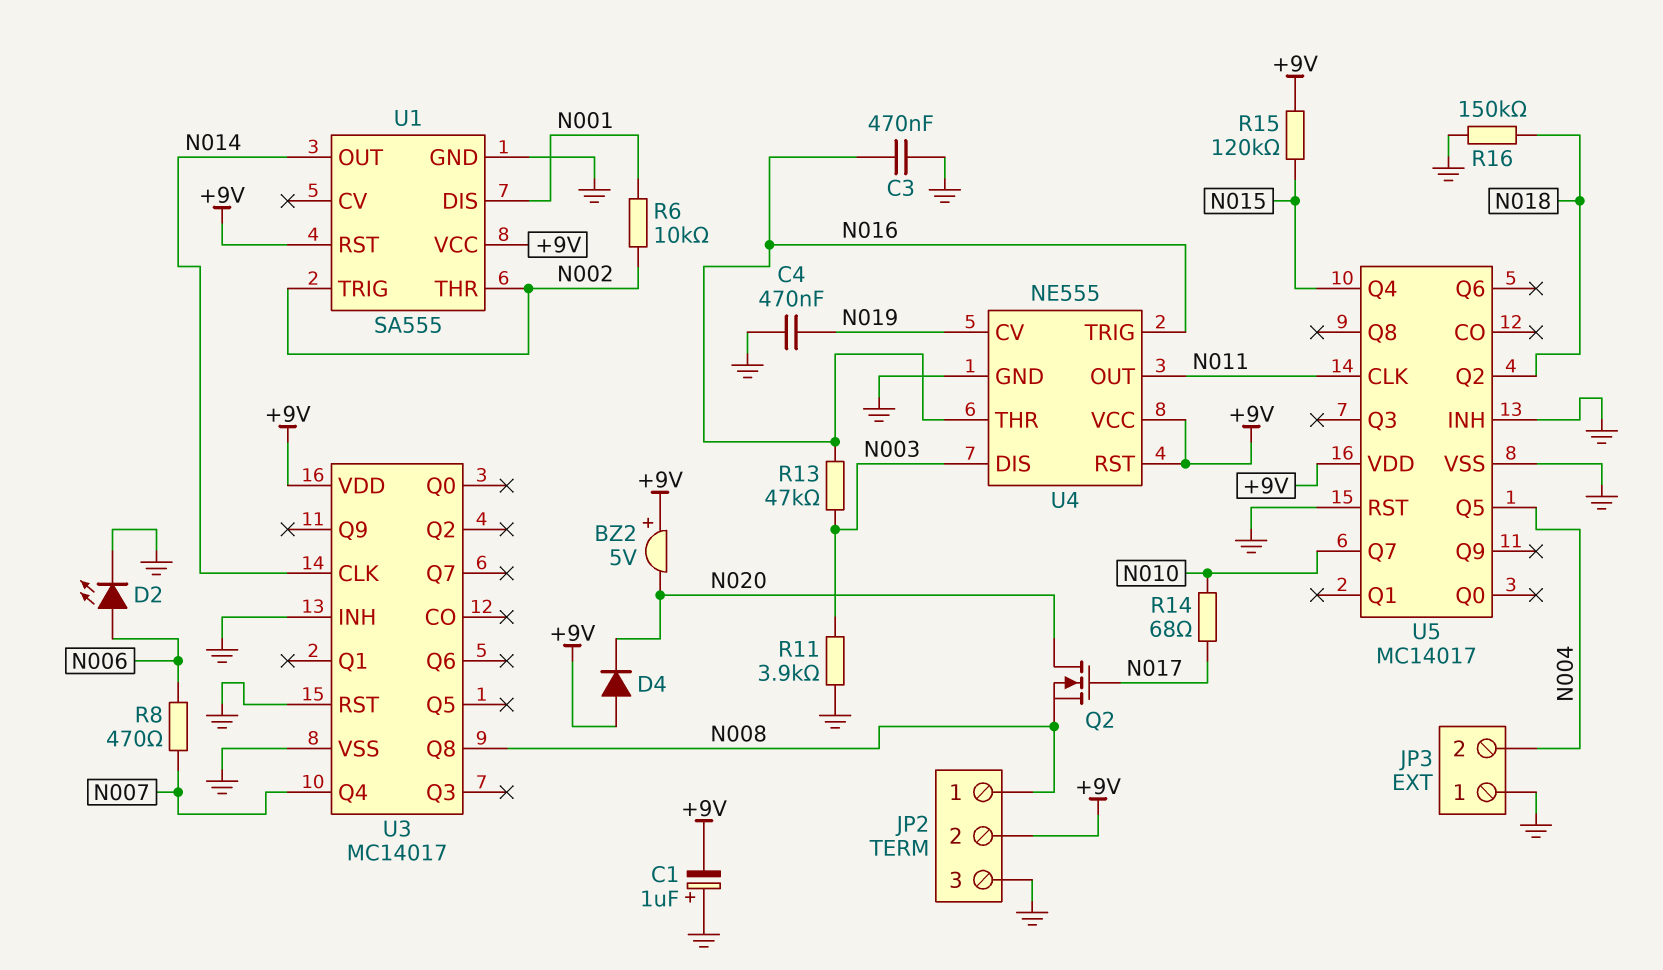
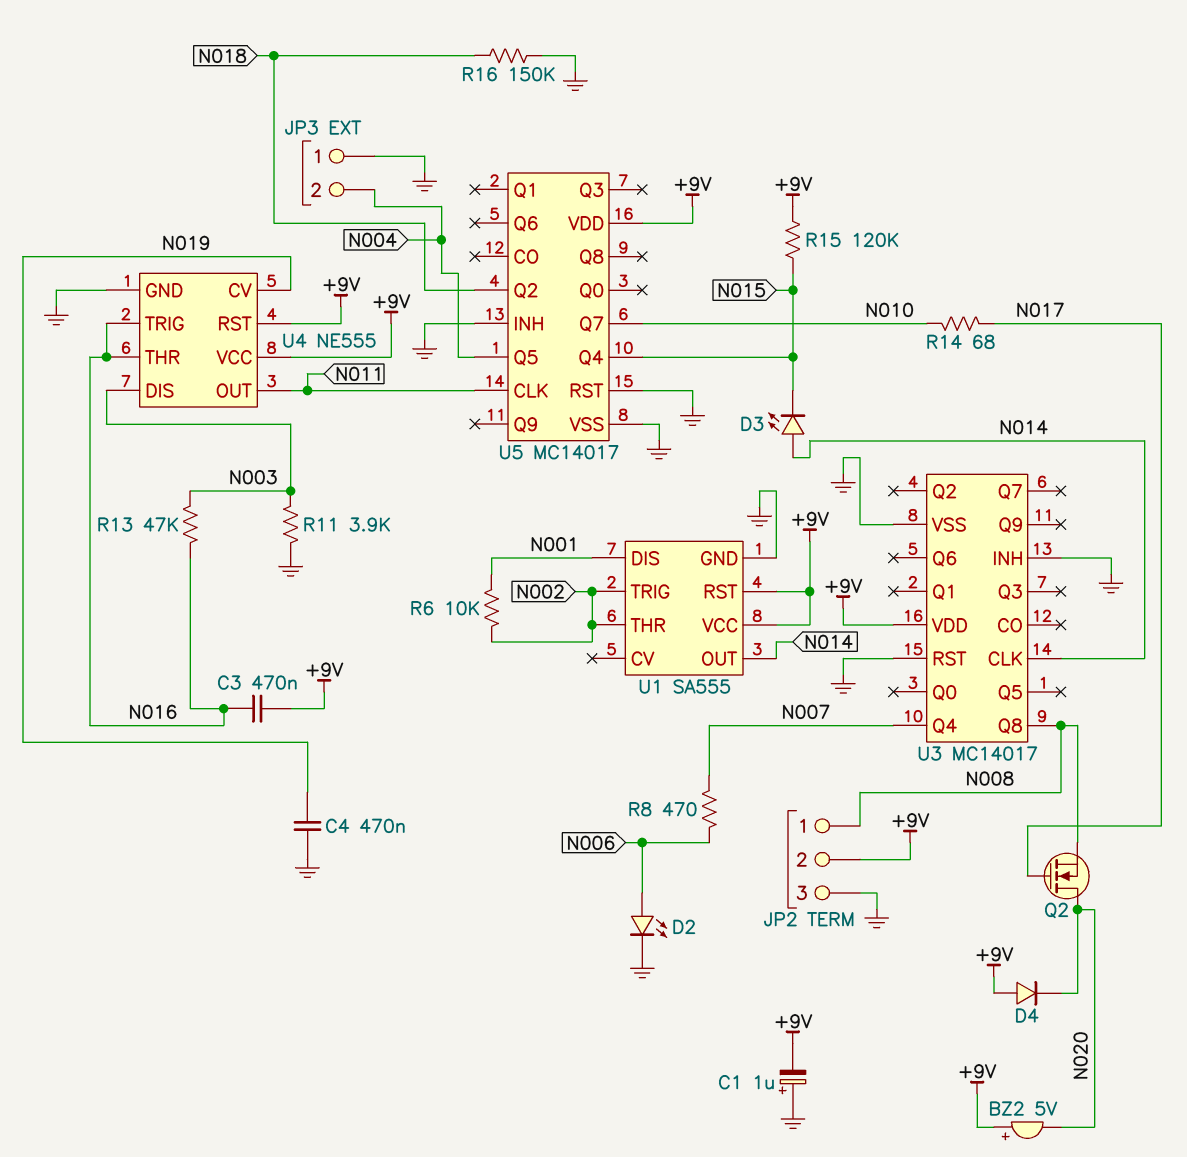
C3: 470nF (GND, N016) -> 470nF (+9V, N016)
D3: none -> LED (A N014, K N015)

